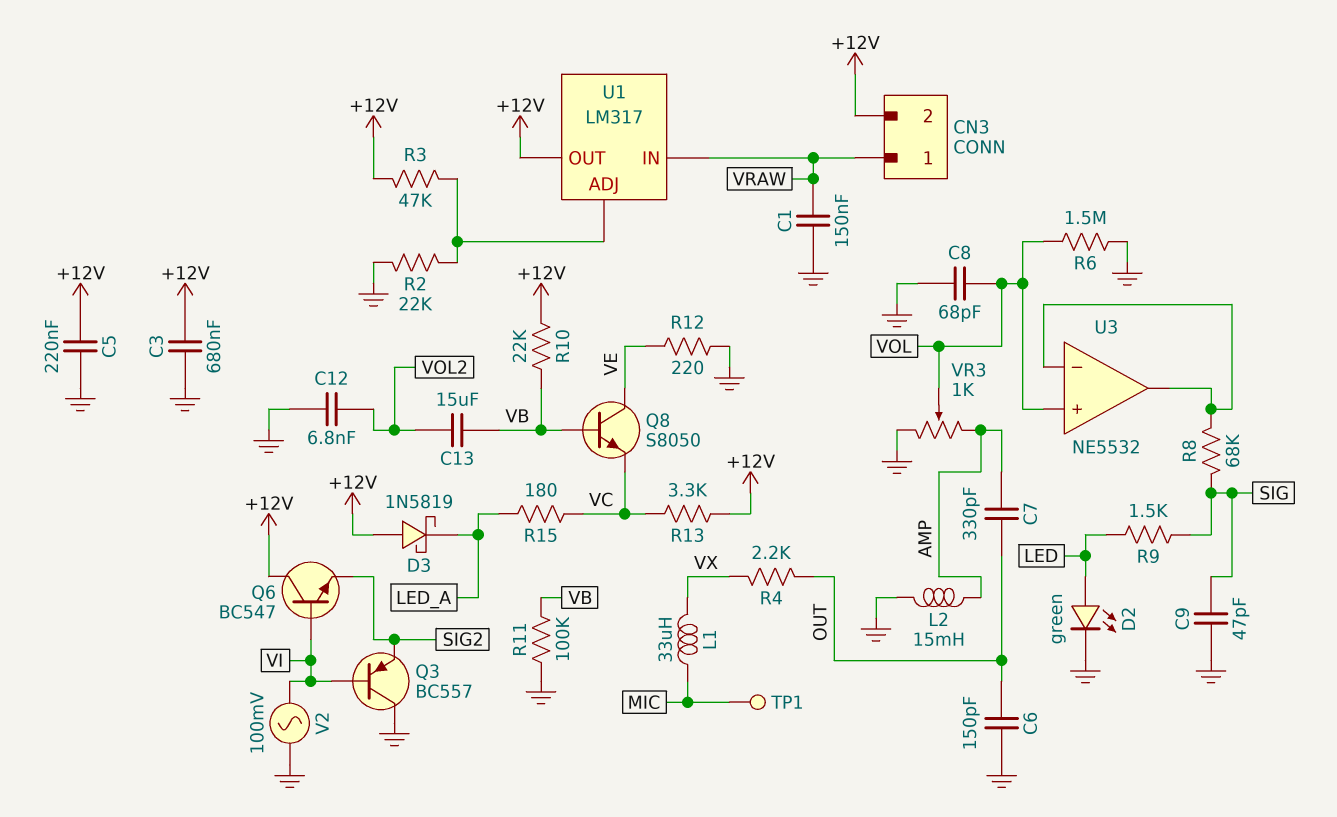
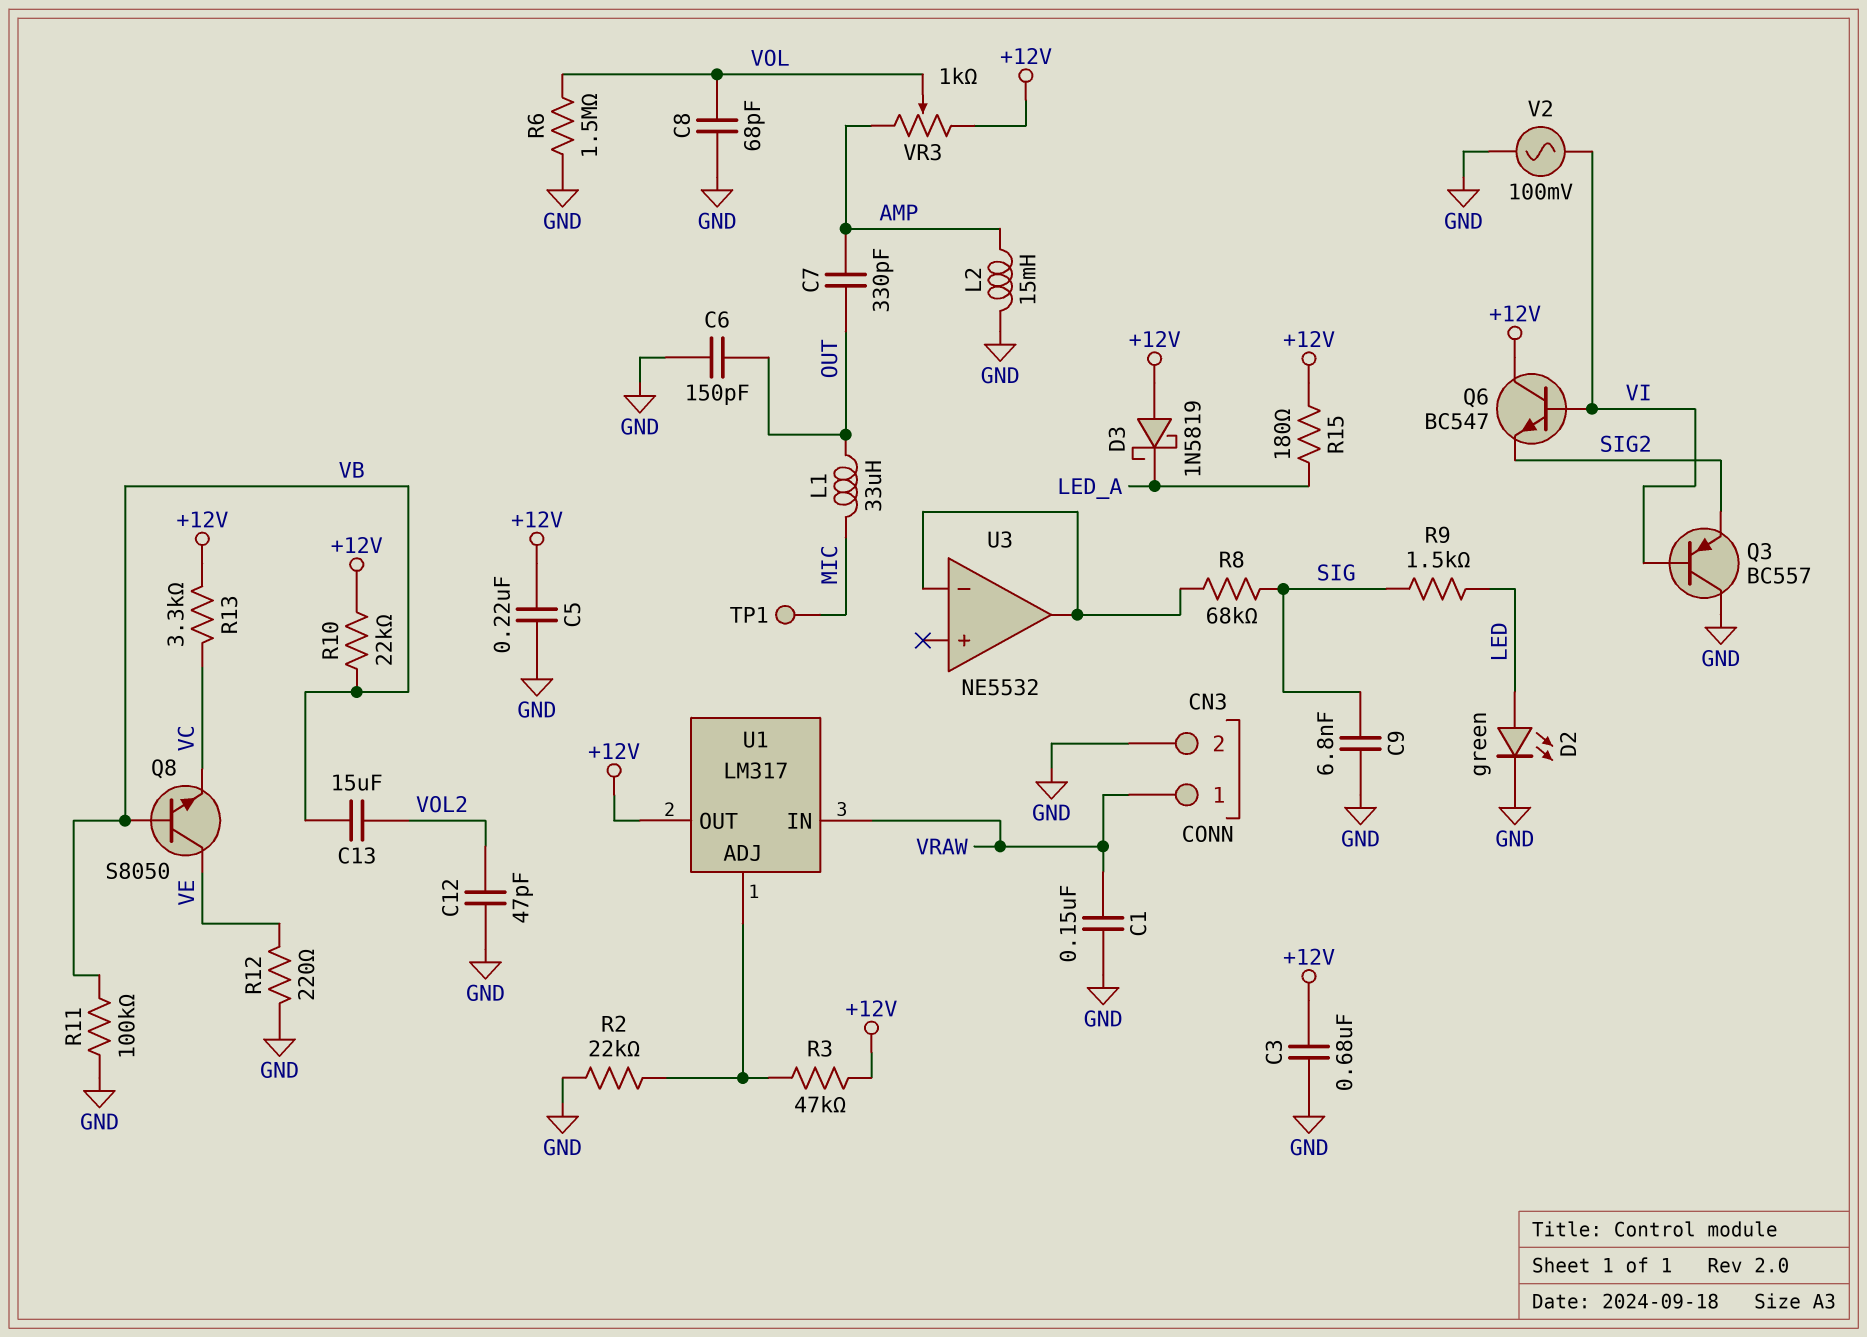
C9: 47pF (GND, SIG) -> 6.8nF (GND, SIG)
C12: 6.8nF (GND, VOL2) -> 47pF (GND, VOL2)
CN3 pin 2: +12V -> GND
L1: 33uH (MIC, VX) -> 33uH (MIC, OUT)
R4: 2.2k (OUT, VX) -> none
R15: 180 (LED_A, VC) -> 180 (+12V, LED_A)
U3 pin in+: VOL -> none
VR3: 1k (AMP, GND, wiper VOL) -> 1k (+12V, AMP, wiper VOL)

